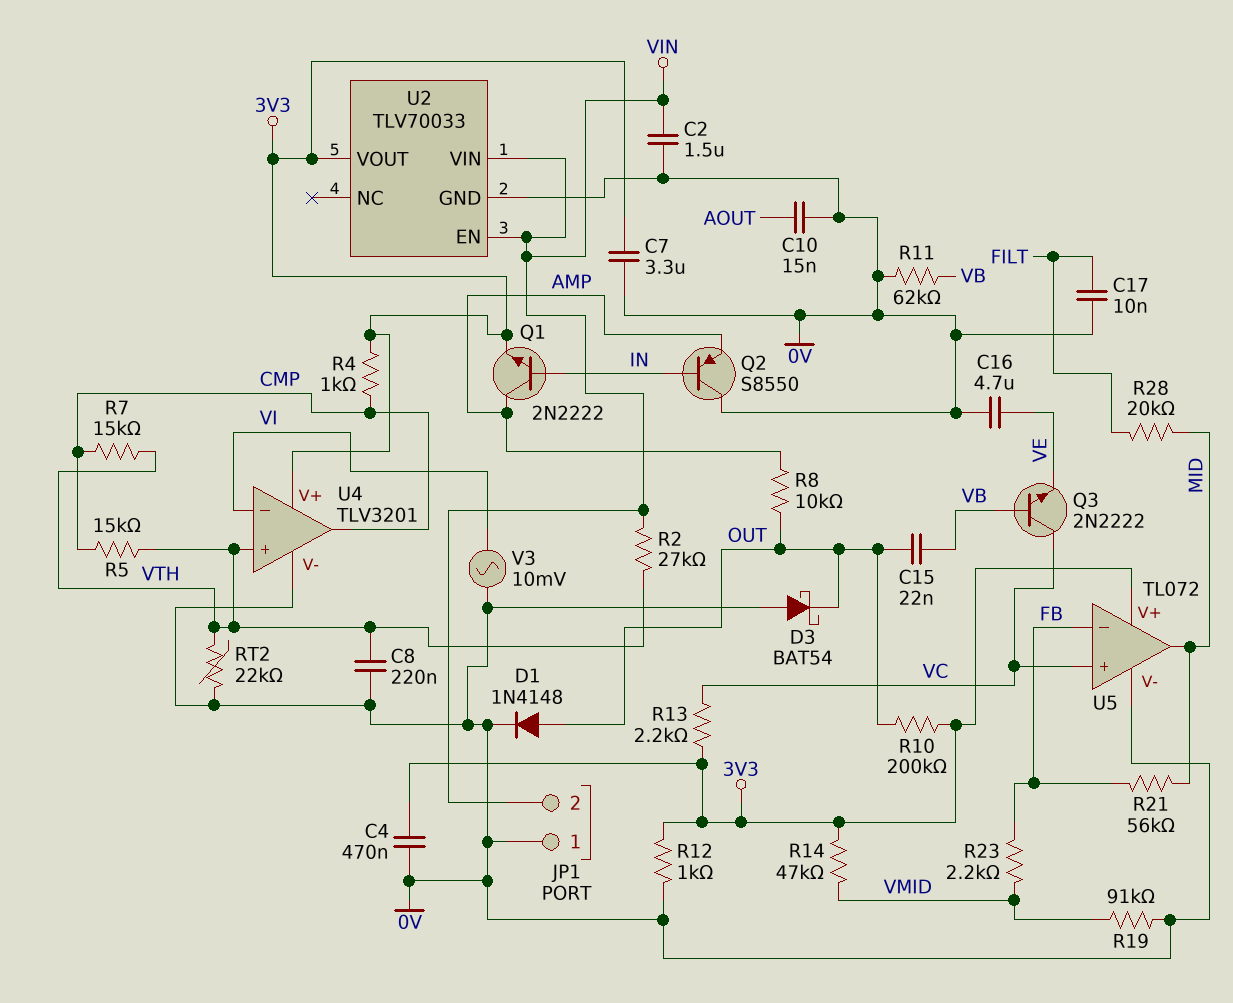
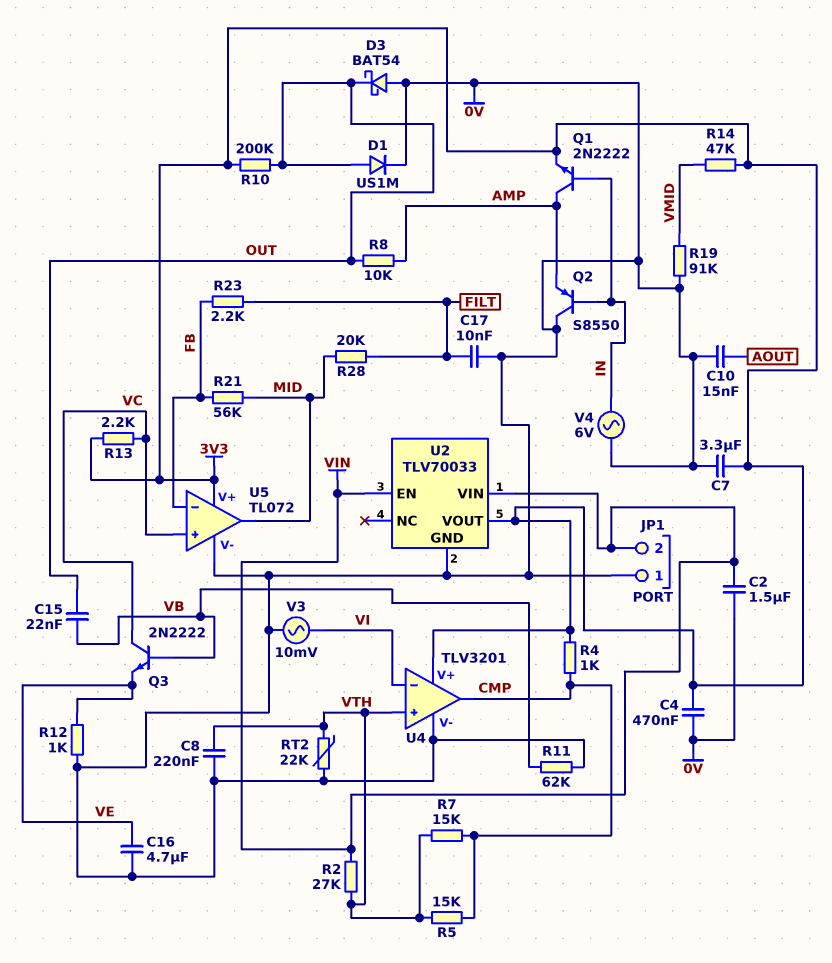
D1: diode 1N4148 (A OUT, K 0V) -> diode US1M (A OUT, K 0V)
R12: 1k (0V, 3V3) -> 1k (0V, VE)
R23: 2.2k (FB, VMID) -> 2.2k (FB, FILT)
V4: none -> AC 6V (0V, IN)

